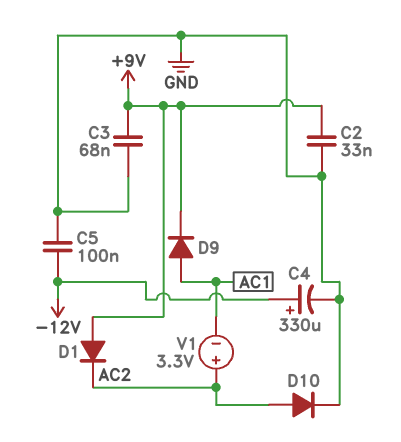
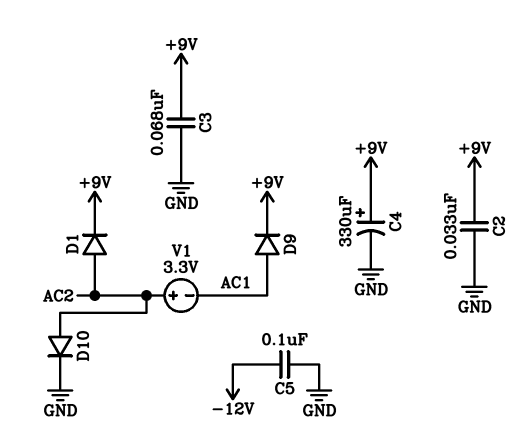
C4: 330uF (plus -12V, minus GND) -> 330uF (plus +9V, minus GND)
D1: diode (A +9V, K AC2) -> diode (A AC2, K +9V)

